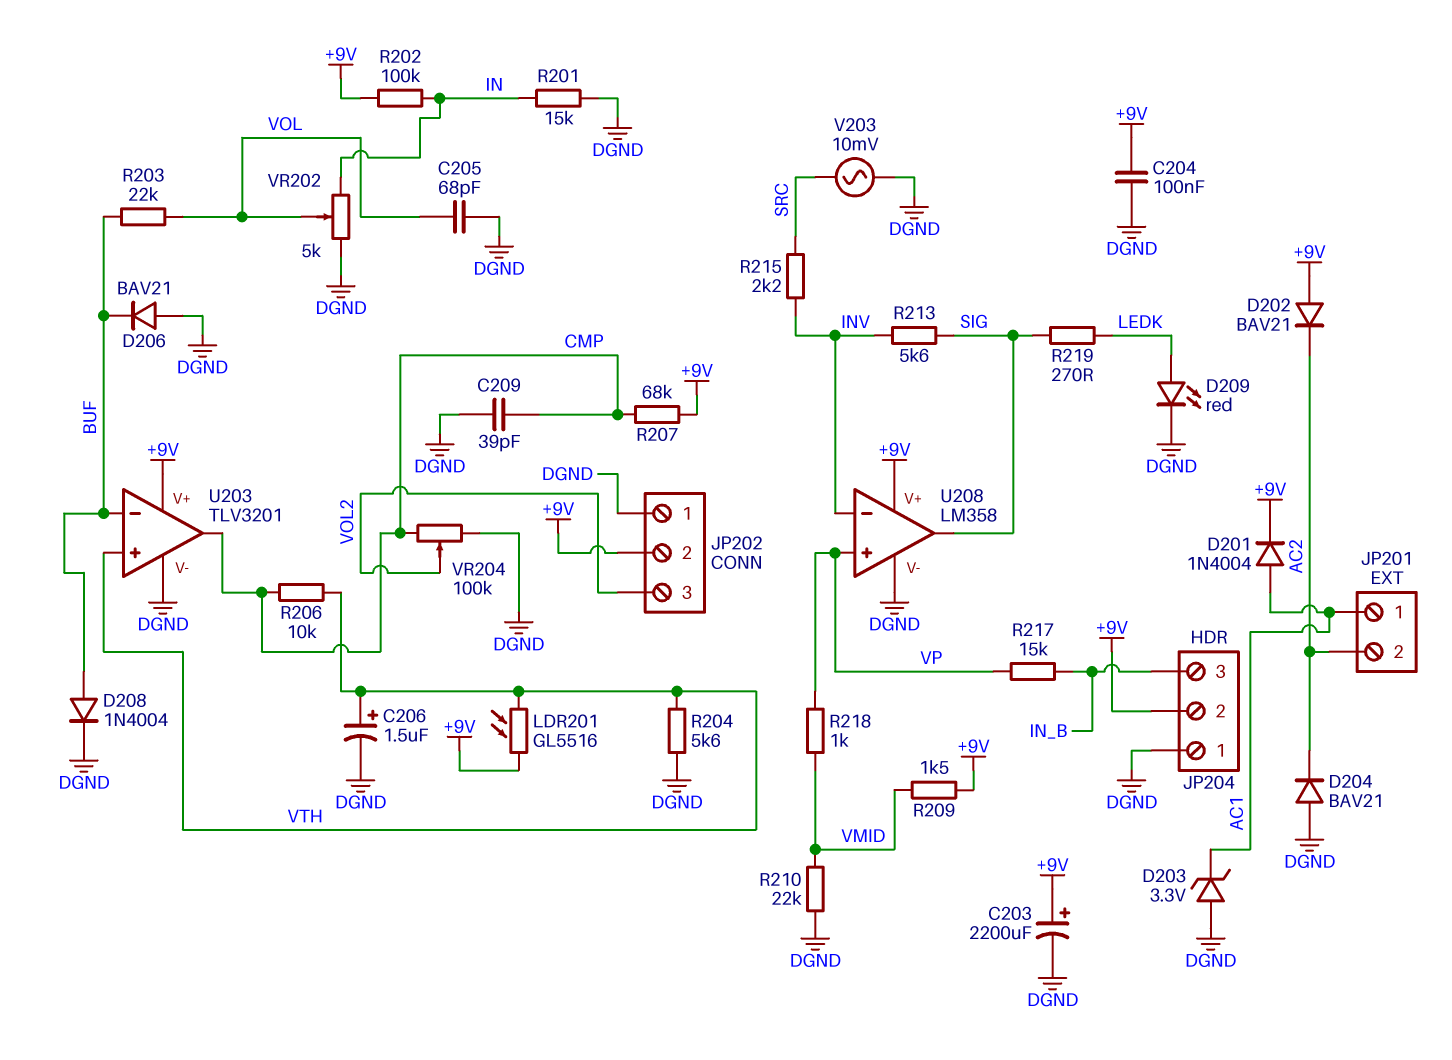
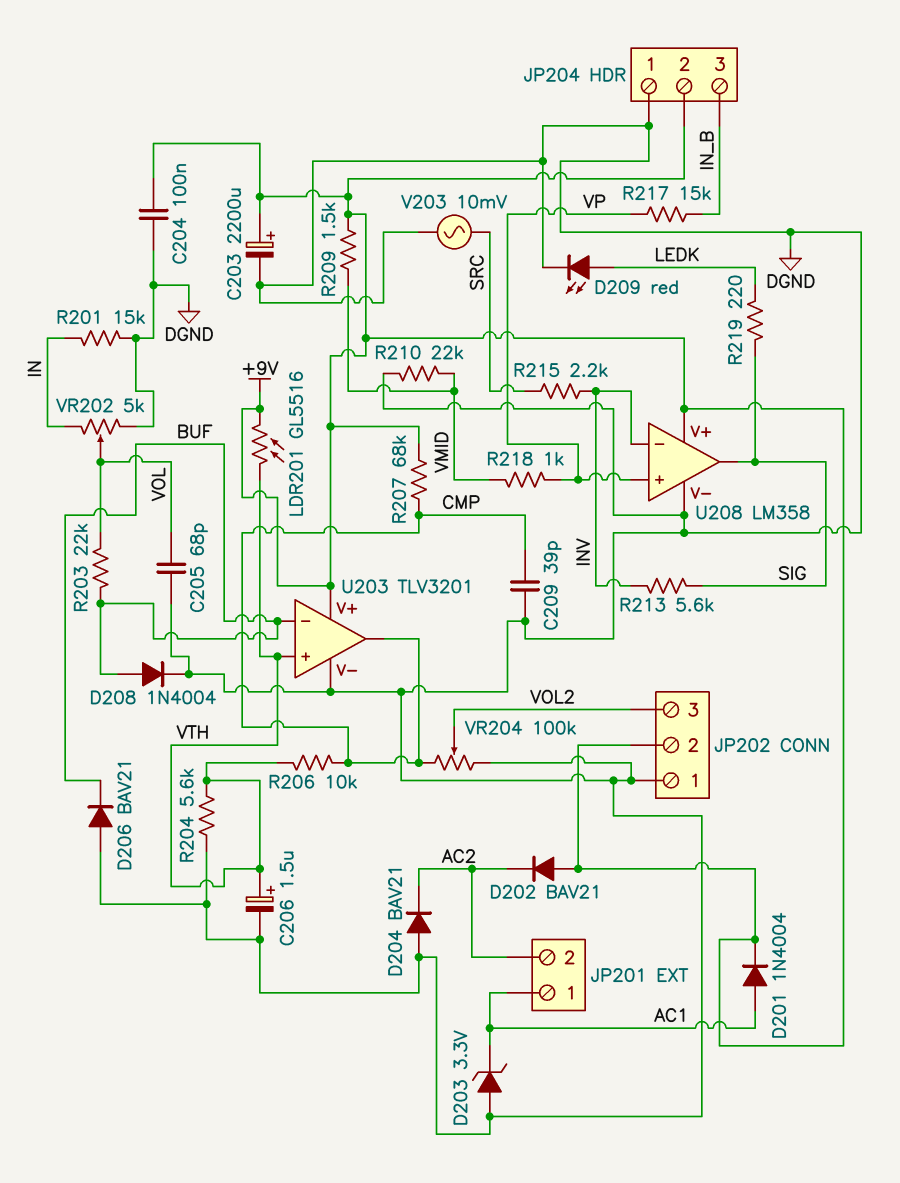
R202: 100k (+9V, IN) -> none
R219: 270 (LEDK, SIG) -> 220 (LEDK, SIG)

